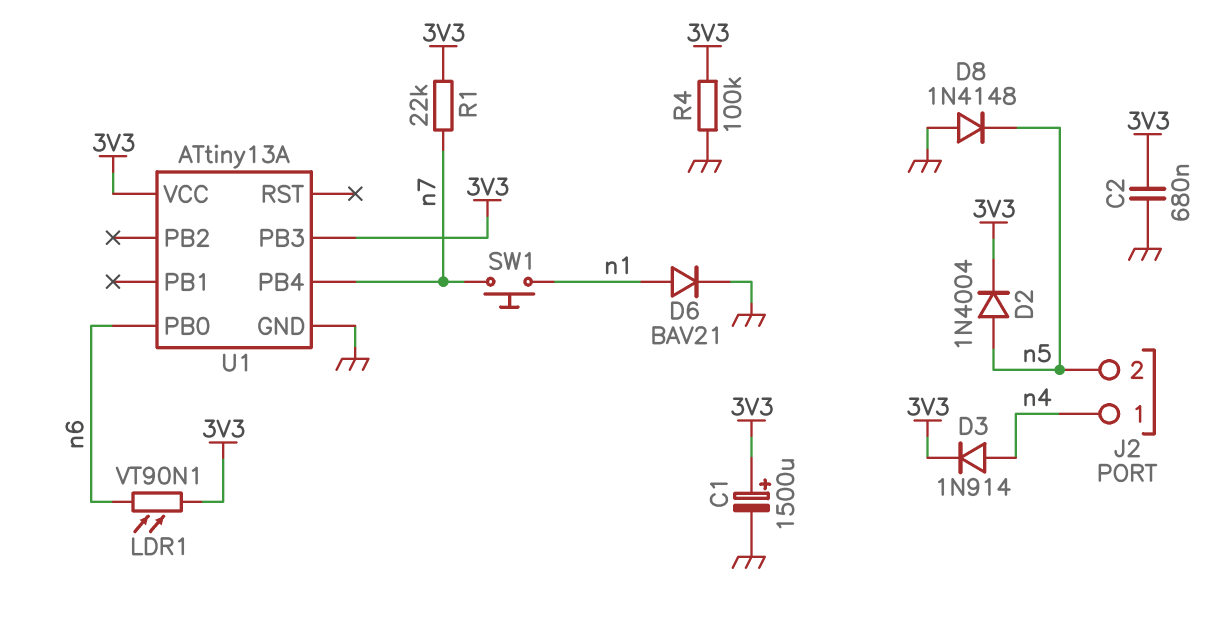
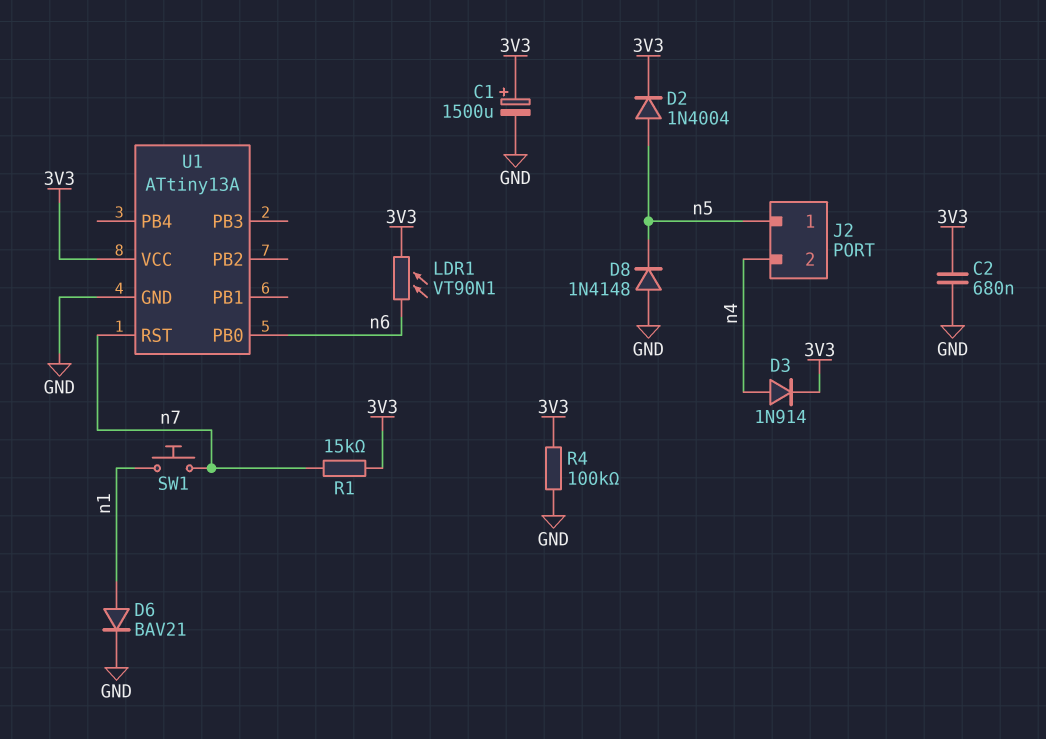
J2 pin 1: n4 -> n5
J2 pin 2: n5 -> n4
R1: 22k (3V3, n7) -> 15k (3V3, n7)
U1 pin PB3: 3V3 -> none
U1 pin PB4: n7 -> none
U1 pin RST: none -> n7

